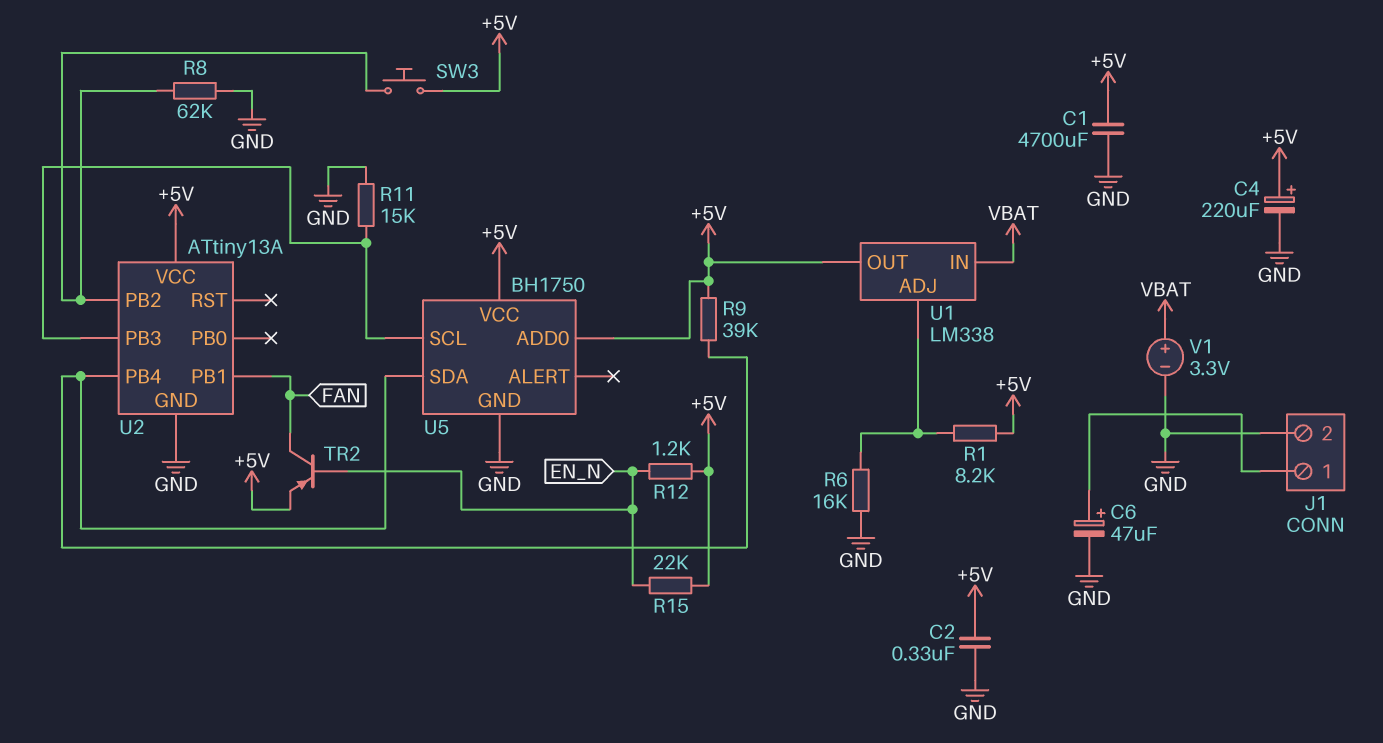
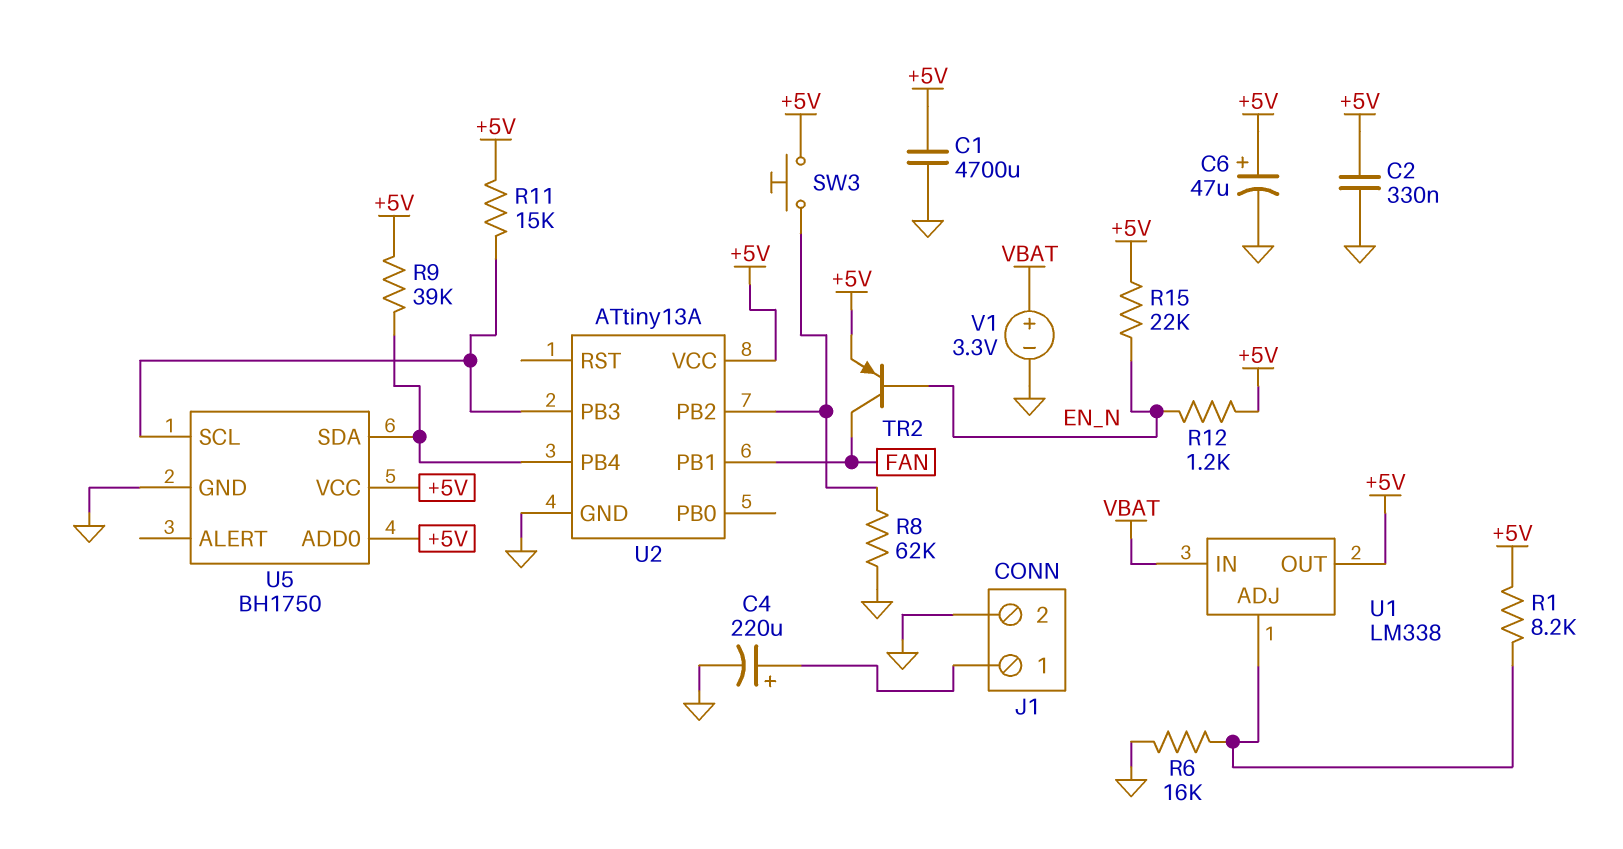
C4: 220uF (plus +5V, minus GND) -> 220uF (plus J1/1, minus GND)
C6: 47uF (plus J1/1, minus GND) -> 47uF (plus +5V, minus GND)
R11: 15k (GND, U2/PB3) -> 15k (+5V, U2/PB3)

